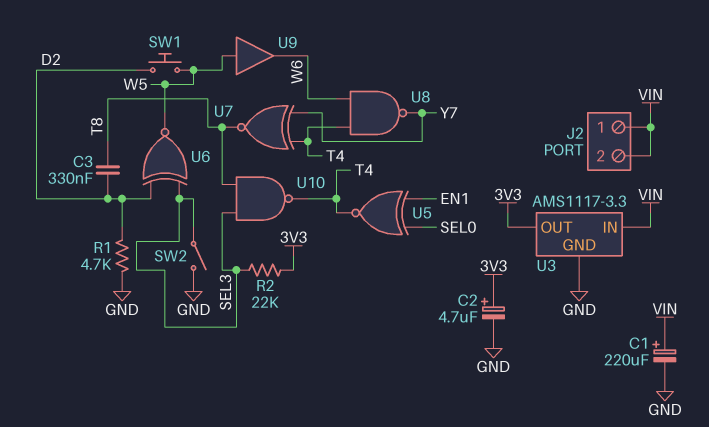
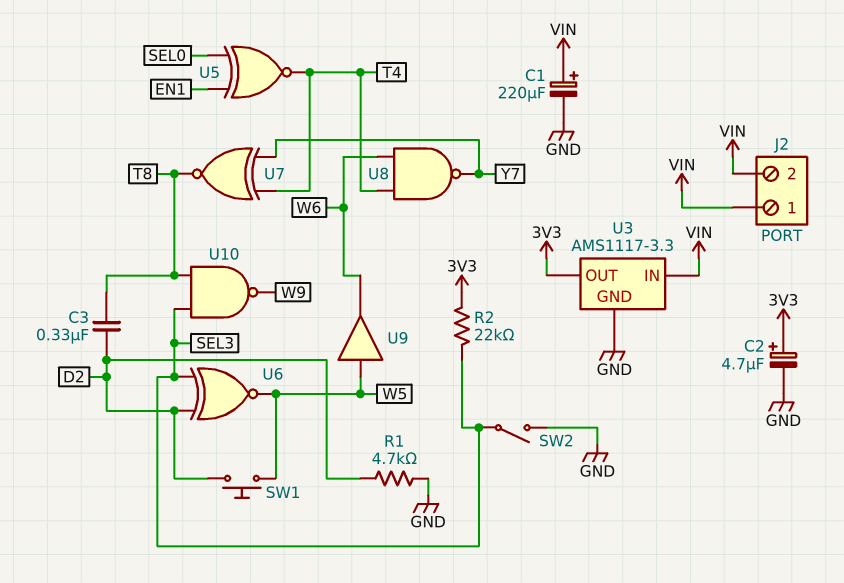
U10: NAND (in SEL3, in T8, out T4) -> NAND (in SEL3, in T8, out W9)

